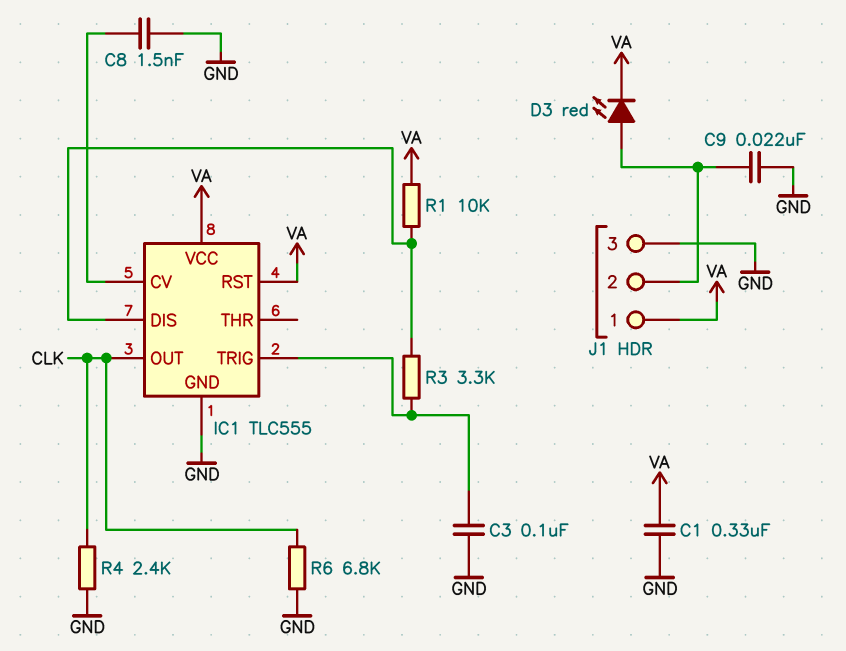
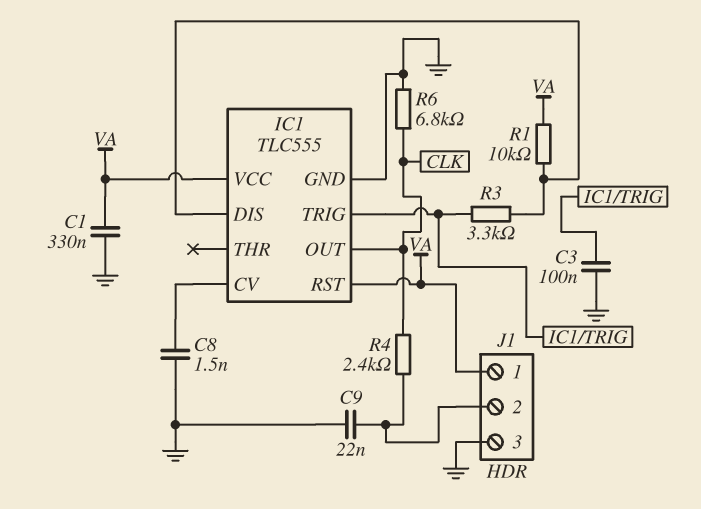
D3: LED red (A J1/2, K VA) -> none
R4: 2.4k (CLK, GND) -> 2.4k (CLK, J1/2)

